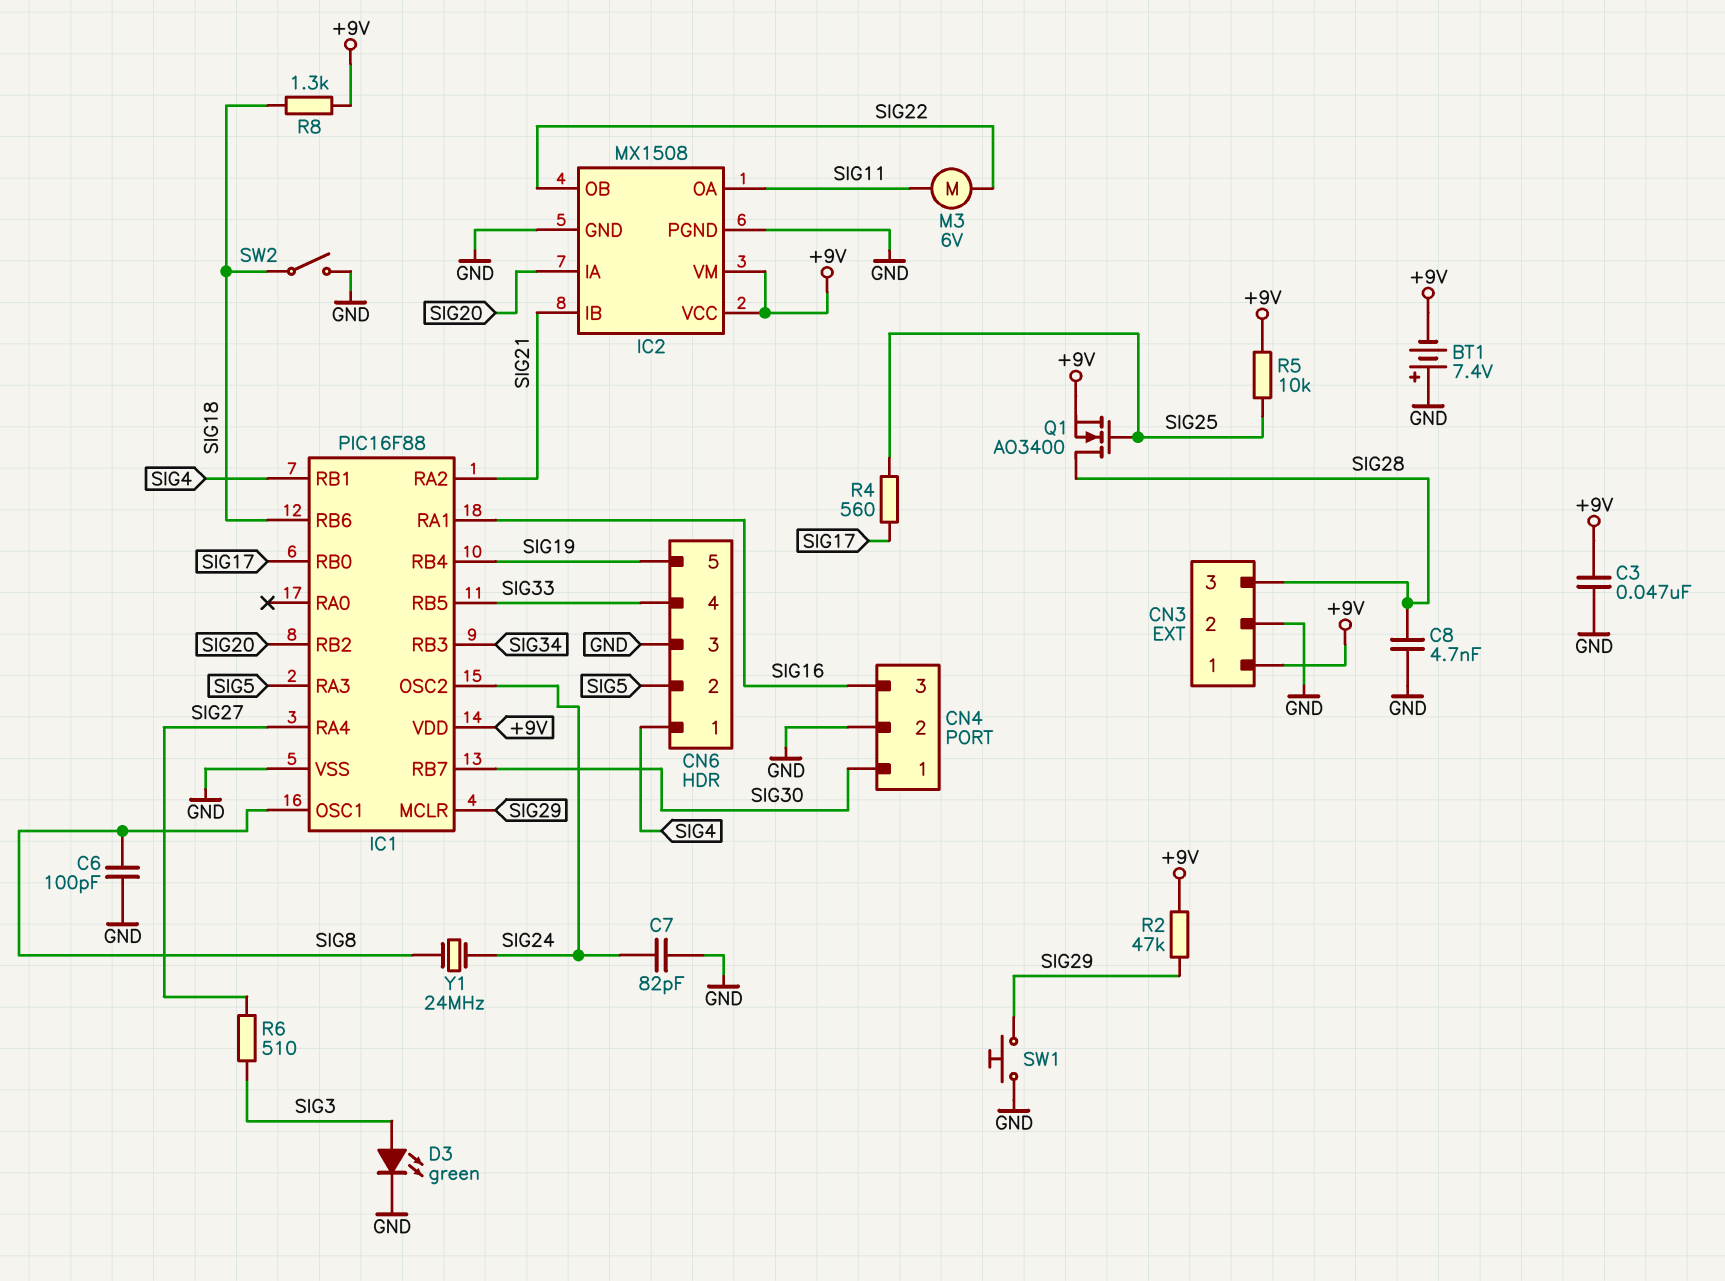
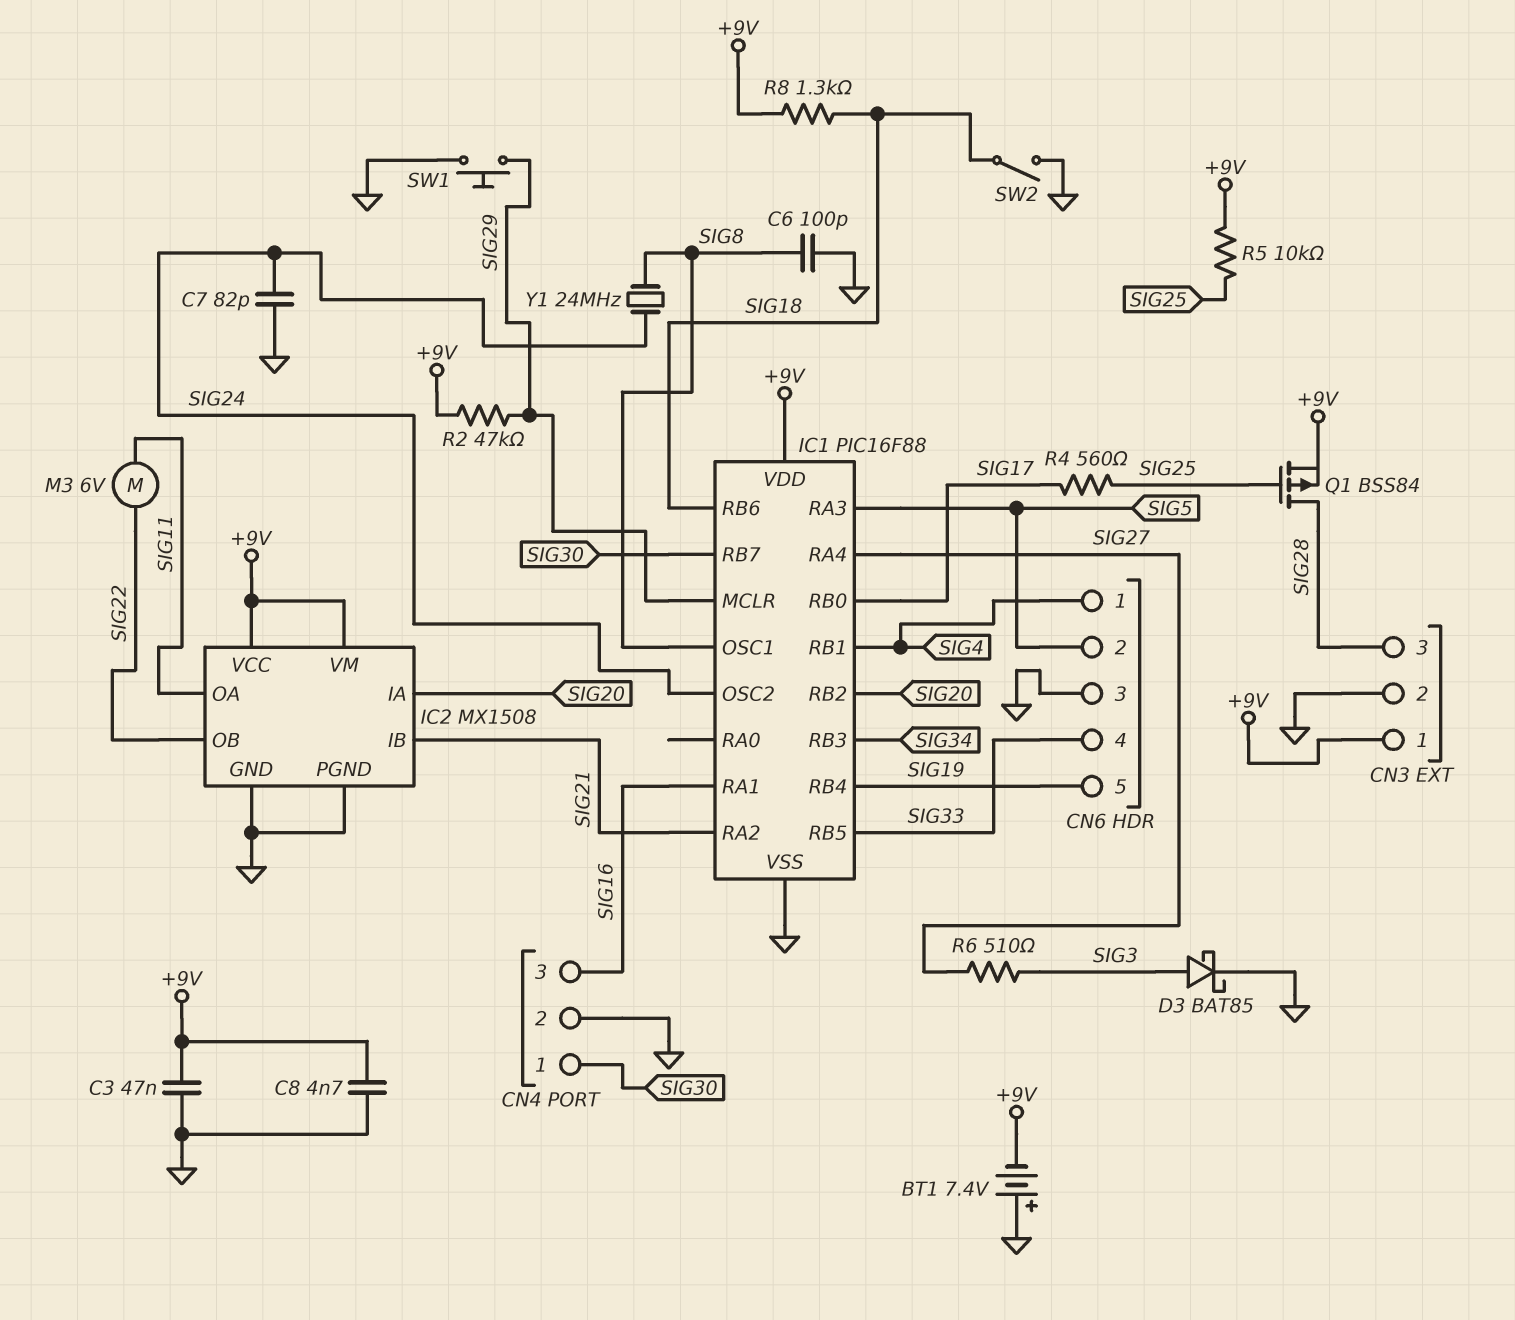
C8: 4.7nF (GND, SIG28) -> 4.7nF (+9V, GND)
D3: LED green (A SIG3, K GND) -> schottky BAT85 (A SIG3, K GND)
Q1: NMOS AO3400 (G SIG25, D SIG28, S +9V) -> PMOS BSS84 (G SIG25, D SIG28, S +9V)

